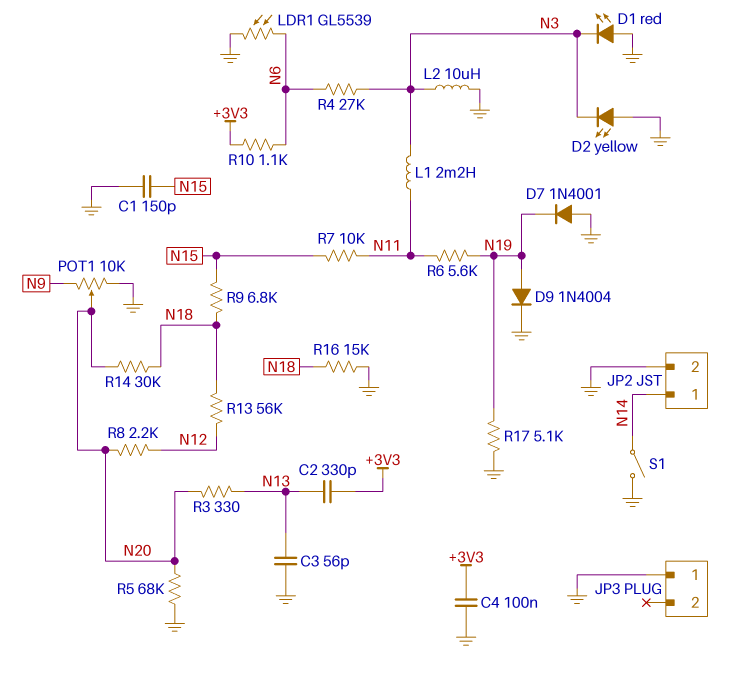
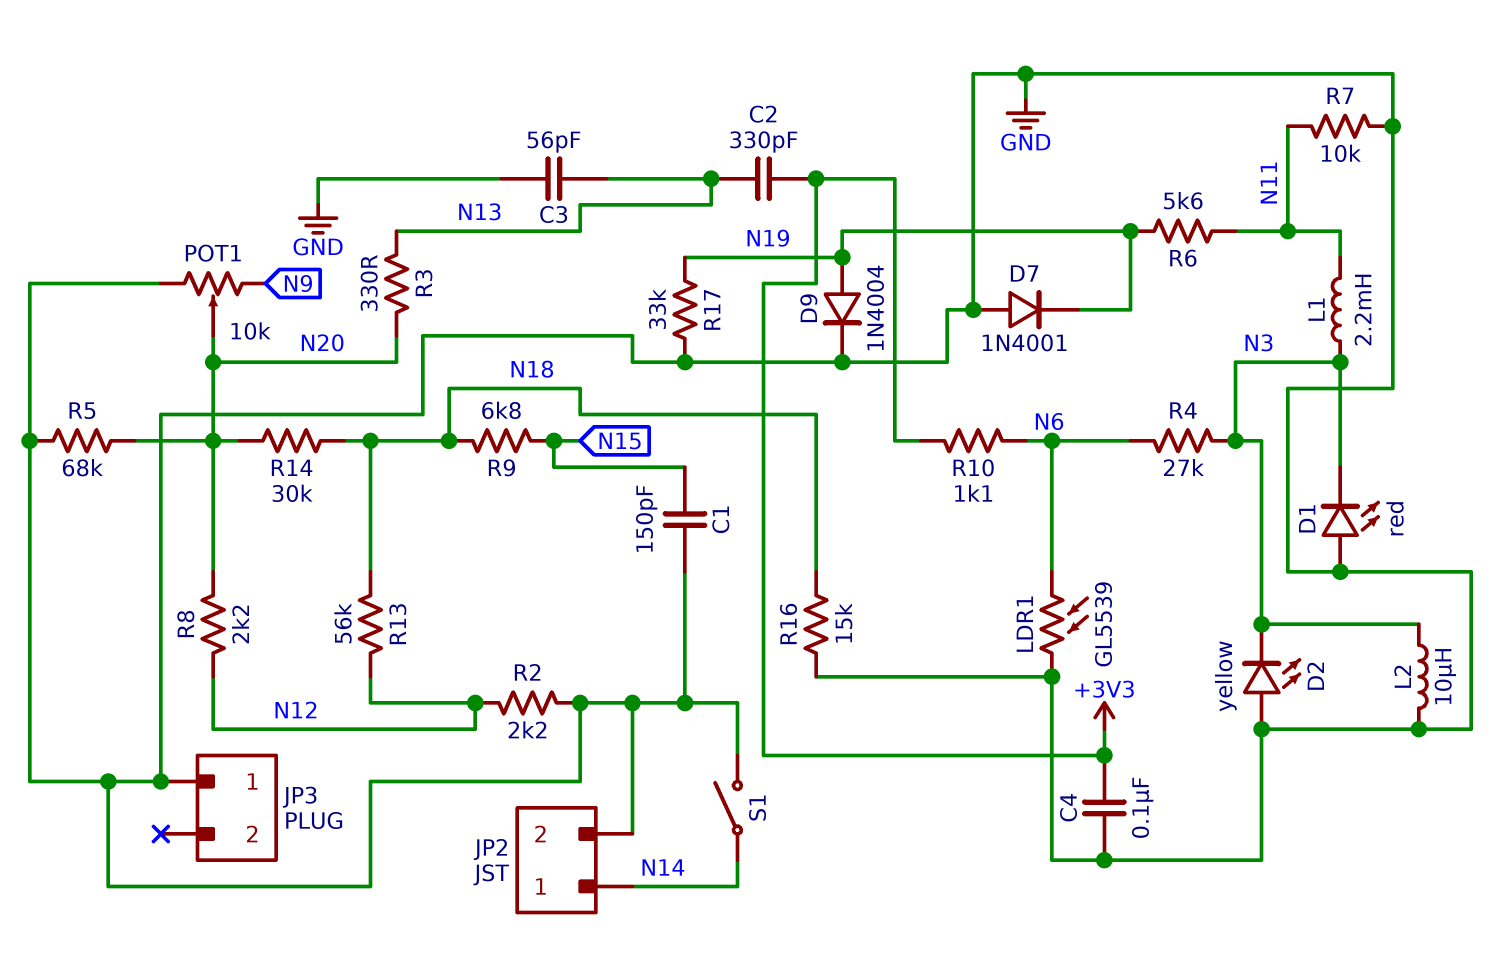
R2: none -> 2.2k (GND, N12)
R7: 10k (N11, N15) -> 10k (GND, N11)
R17: 5.1k (GND, N19) -> 33k (GND, N19)

